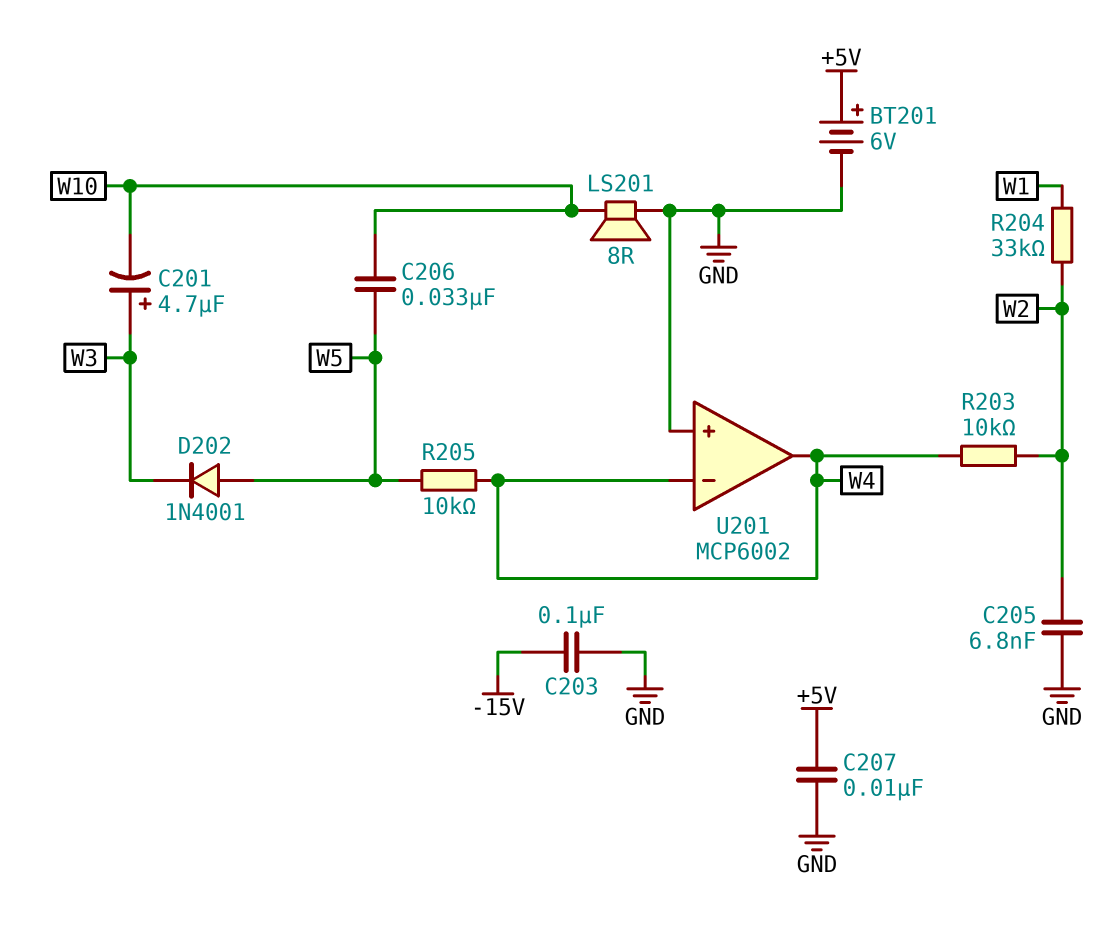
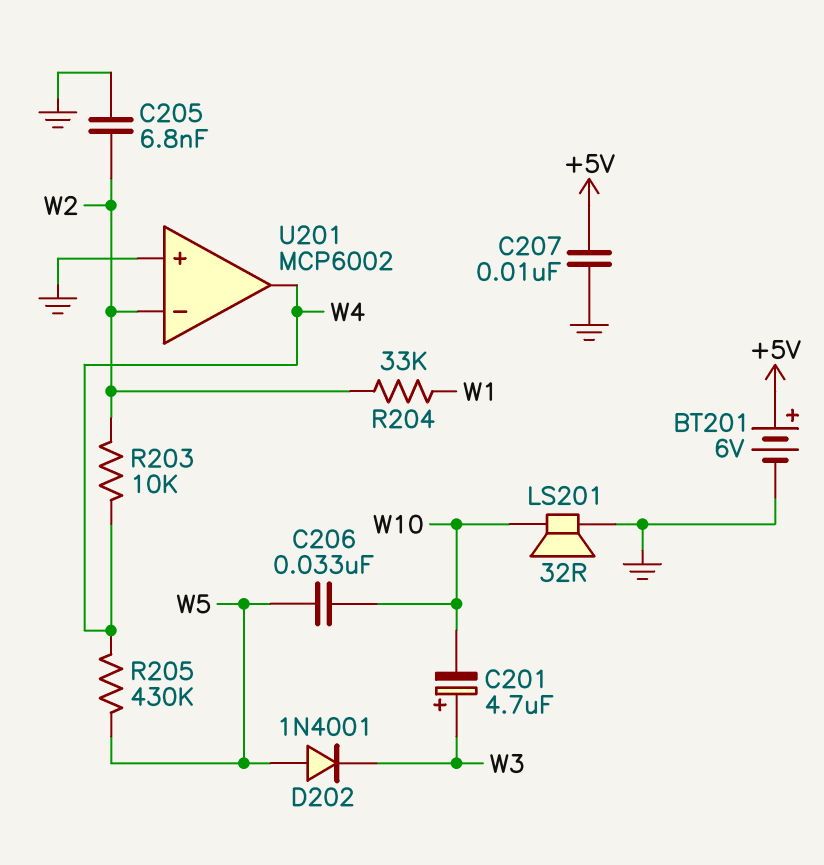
C203: 100nF (-15V, GND) -> none
LS201: speaker 8R (GND, W10) -> speaker 32R (GND, W10)
R205: 10k (W4, W5) -> 430k (W4, W5)
U201 pin in-: W4 -> W2

